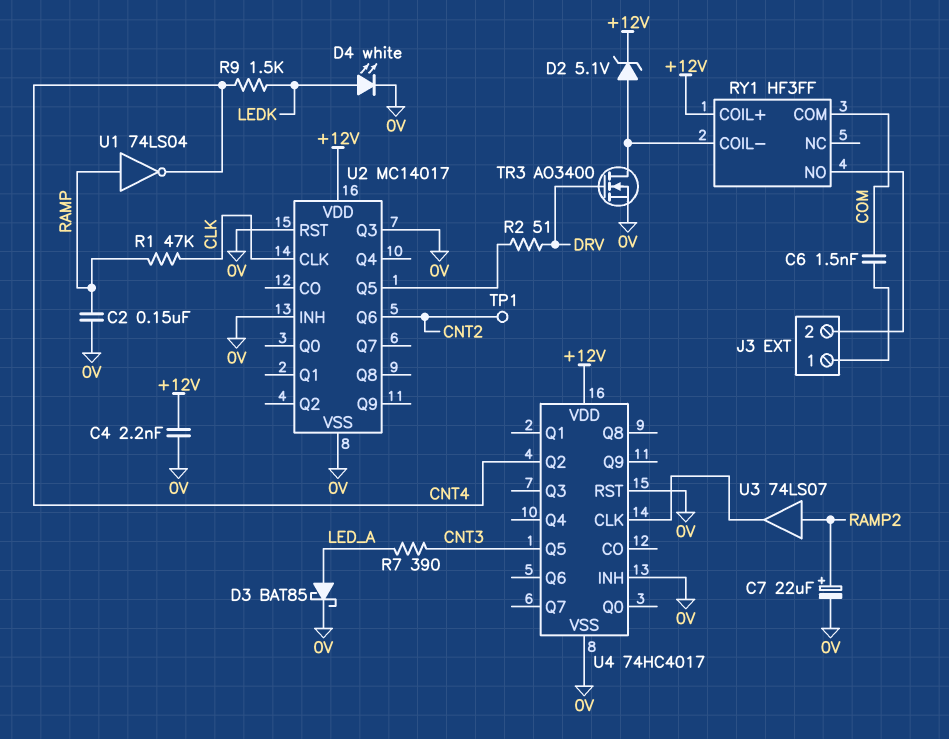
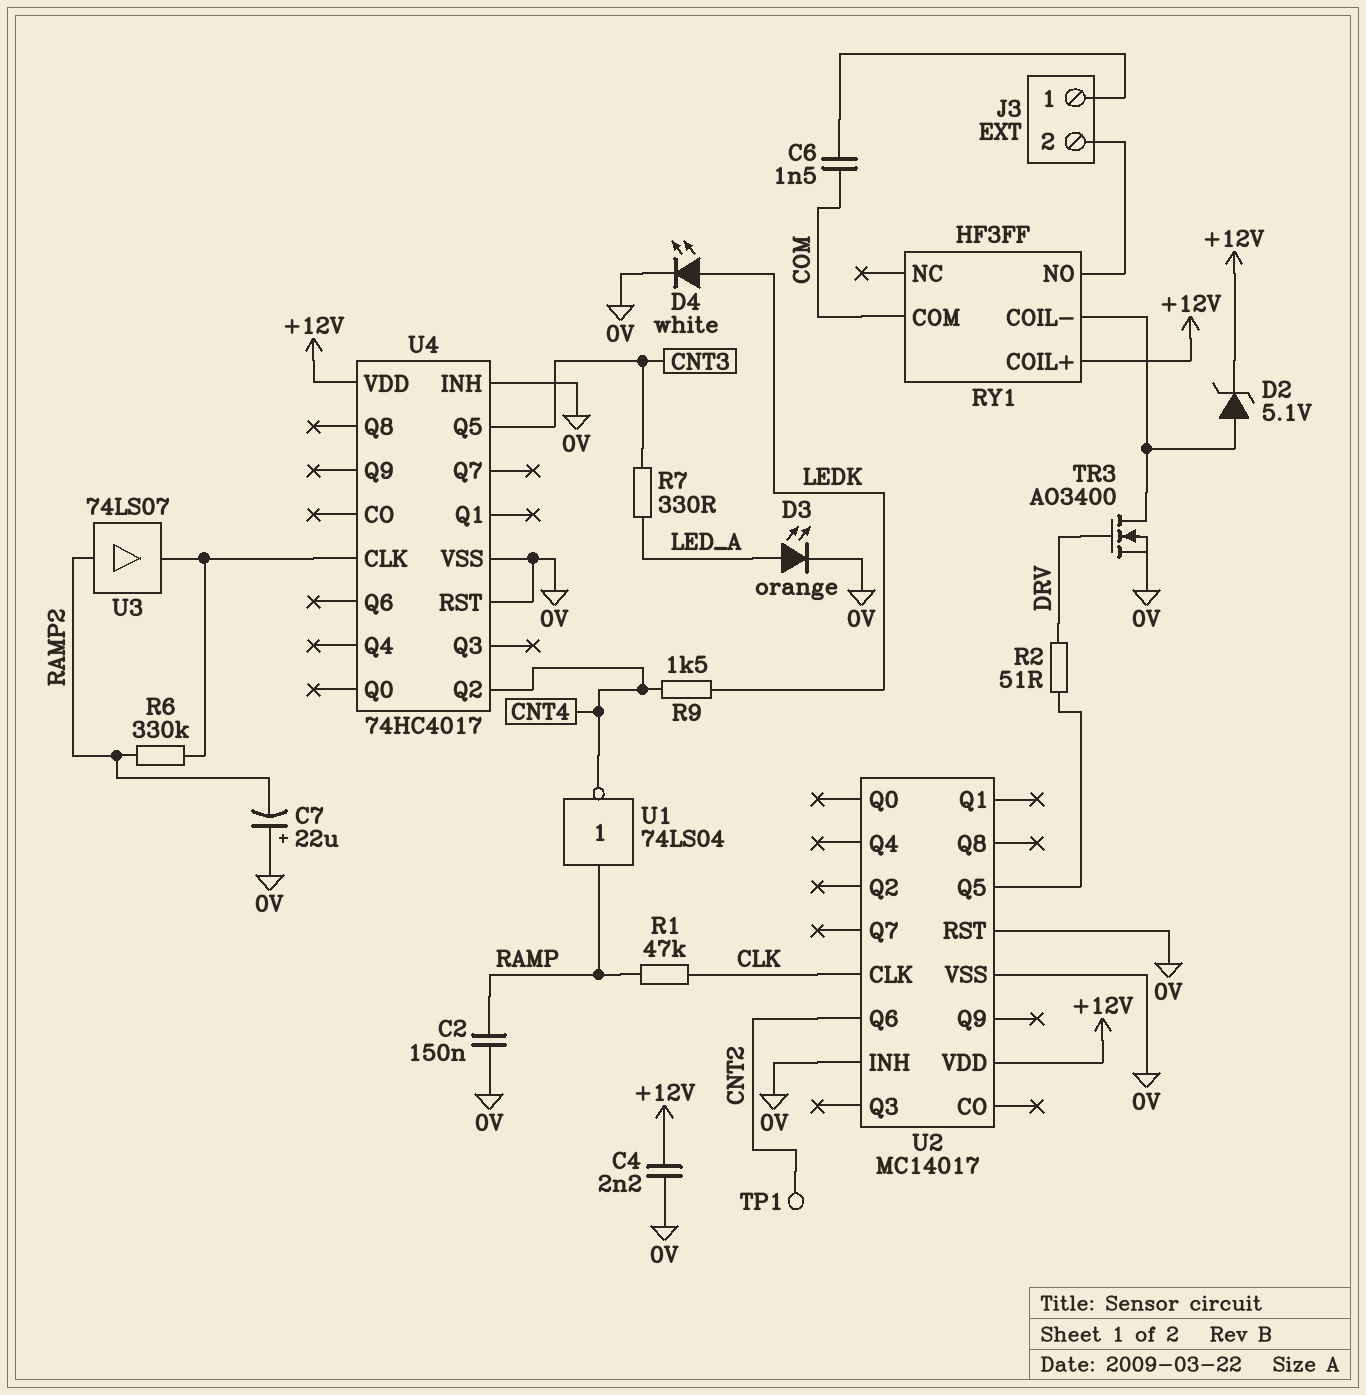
C7: 22uF (plus RAMP2, minus 0V) -> 22uF (plus 0V, minus RAMP2)
D3: schottky BAT85 (A LED_A, K 0V) -> LED orange (A LED_A, K 0V)
R6: none -> 330k (RAMP2, U4/CLK)
R7: 390 (CNT3, LED_A) -> 330 (CNT3, LED_A)
U2 pin Q3: 0V -> none

